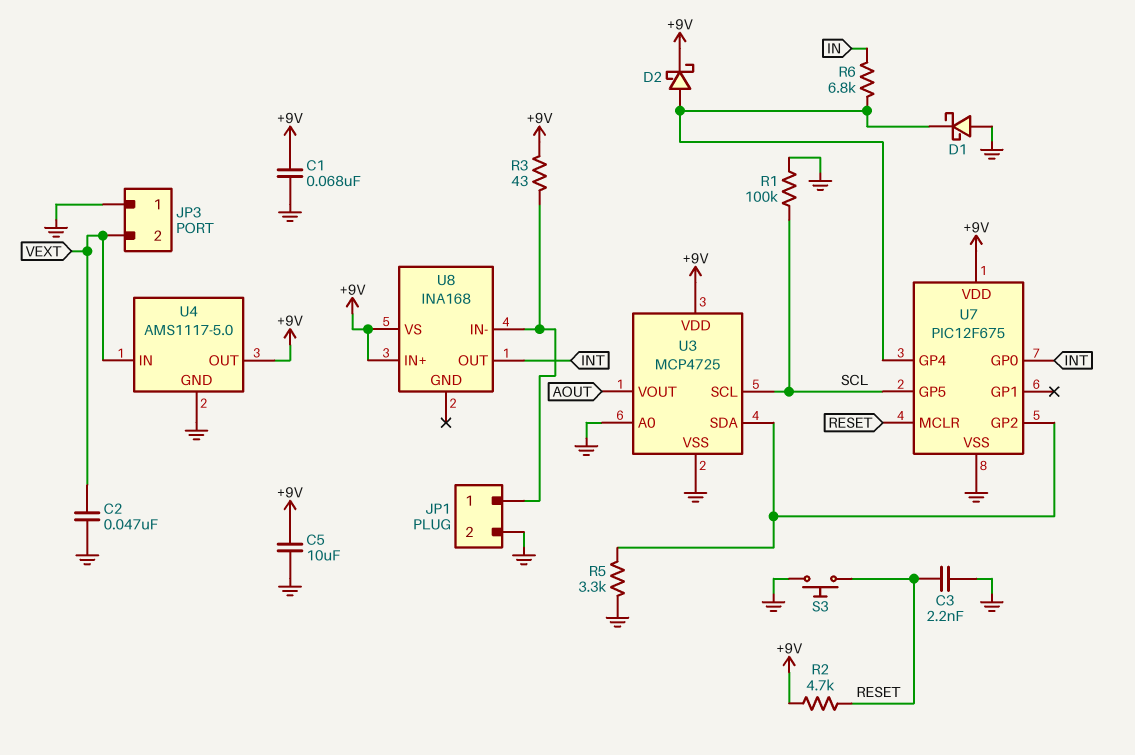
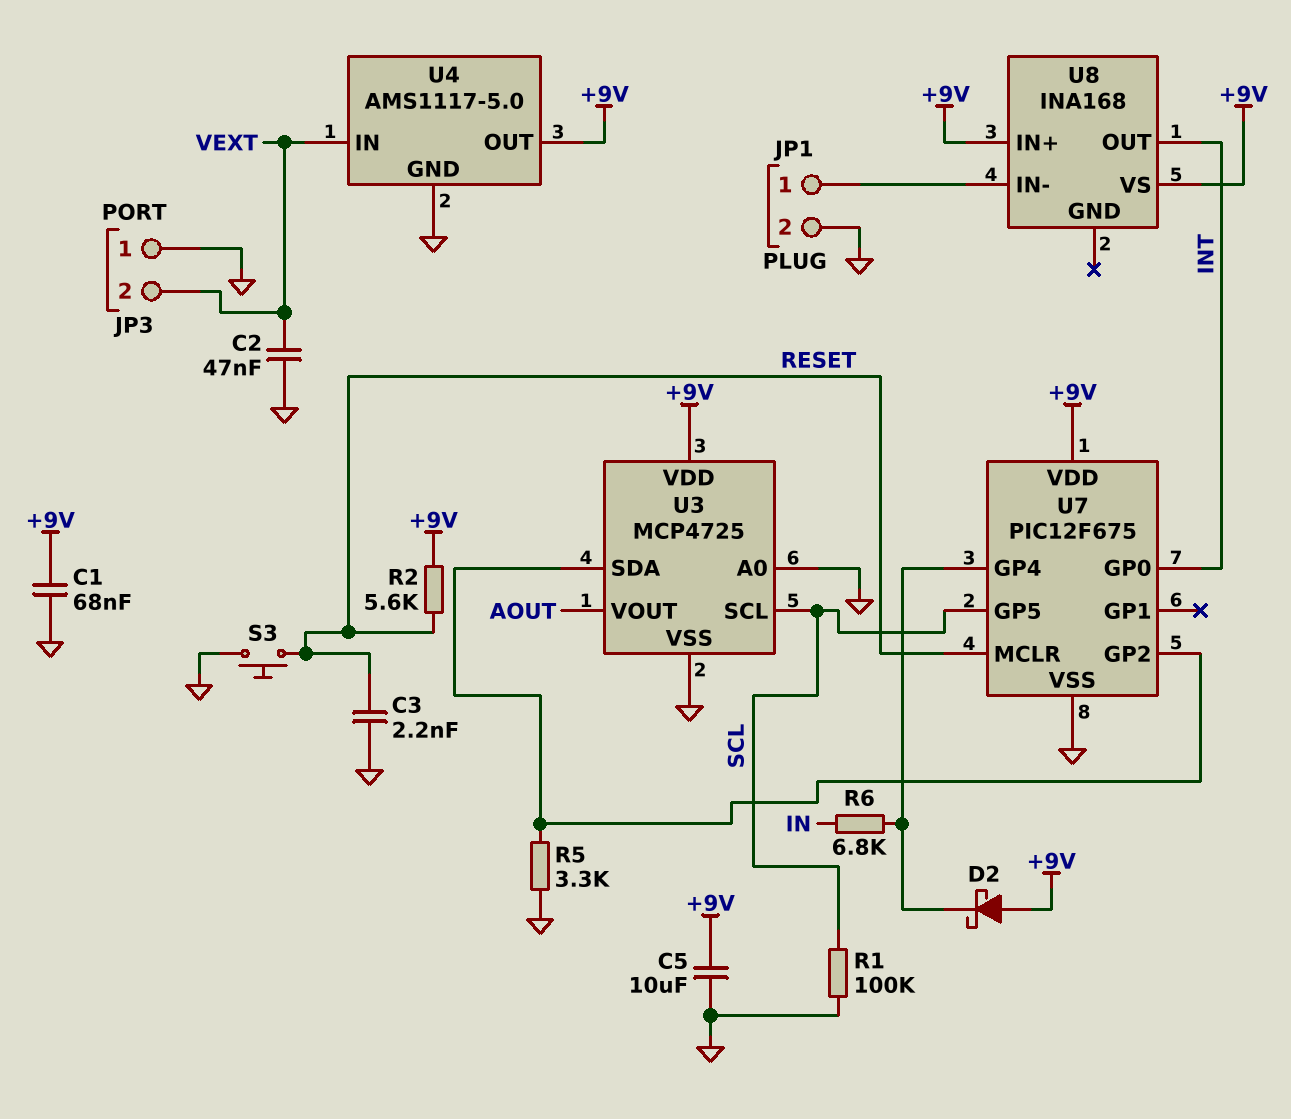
D1: schottky (A GND, K U7/GP4) -> none
D2: schottky (A U7/GP4, K +9V) -> schottky (A +9V, K U7/GP4)
R2: 4.7k (+9V, RESET) -> 5.6k (+9V, RESET)
R3: 43 (+9V, JP1/1) -> none

